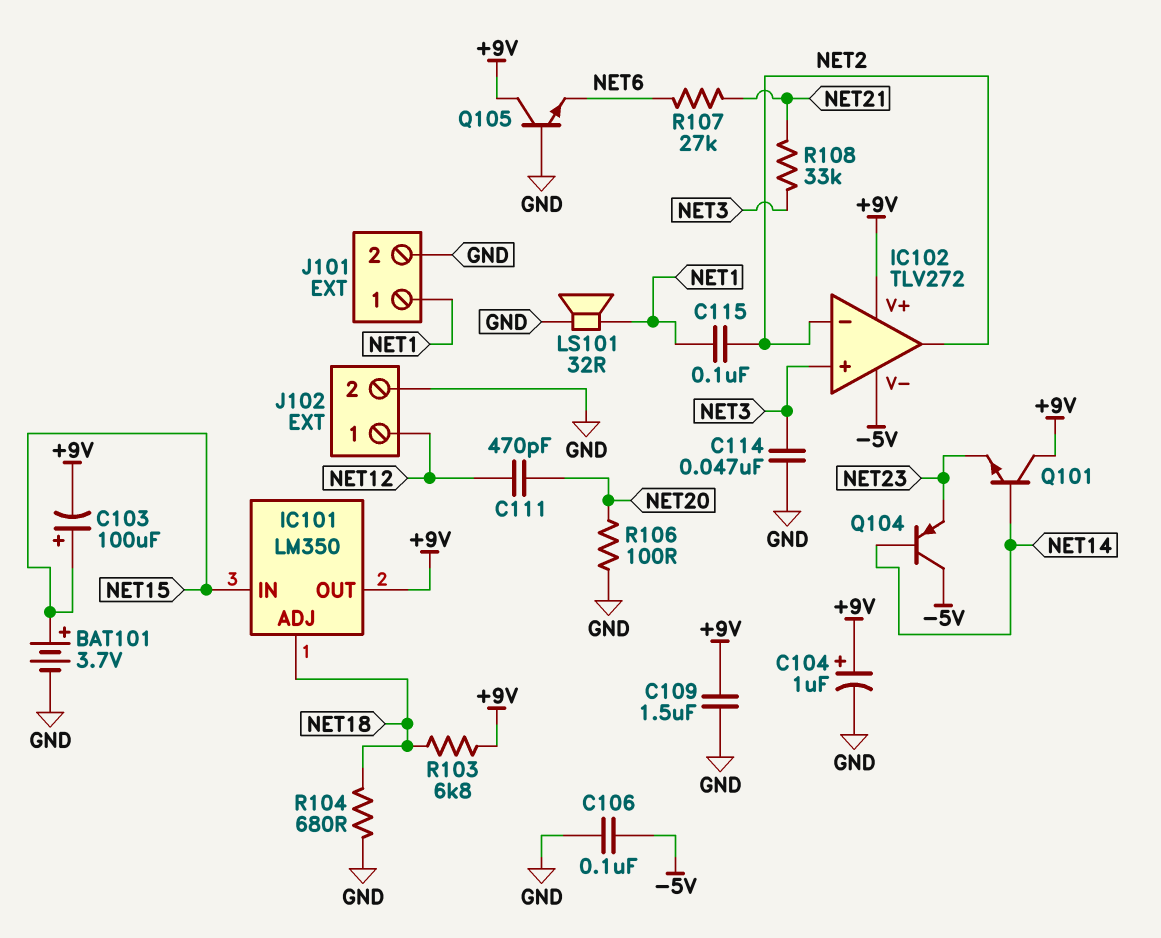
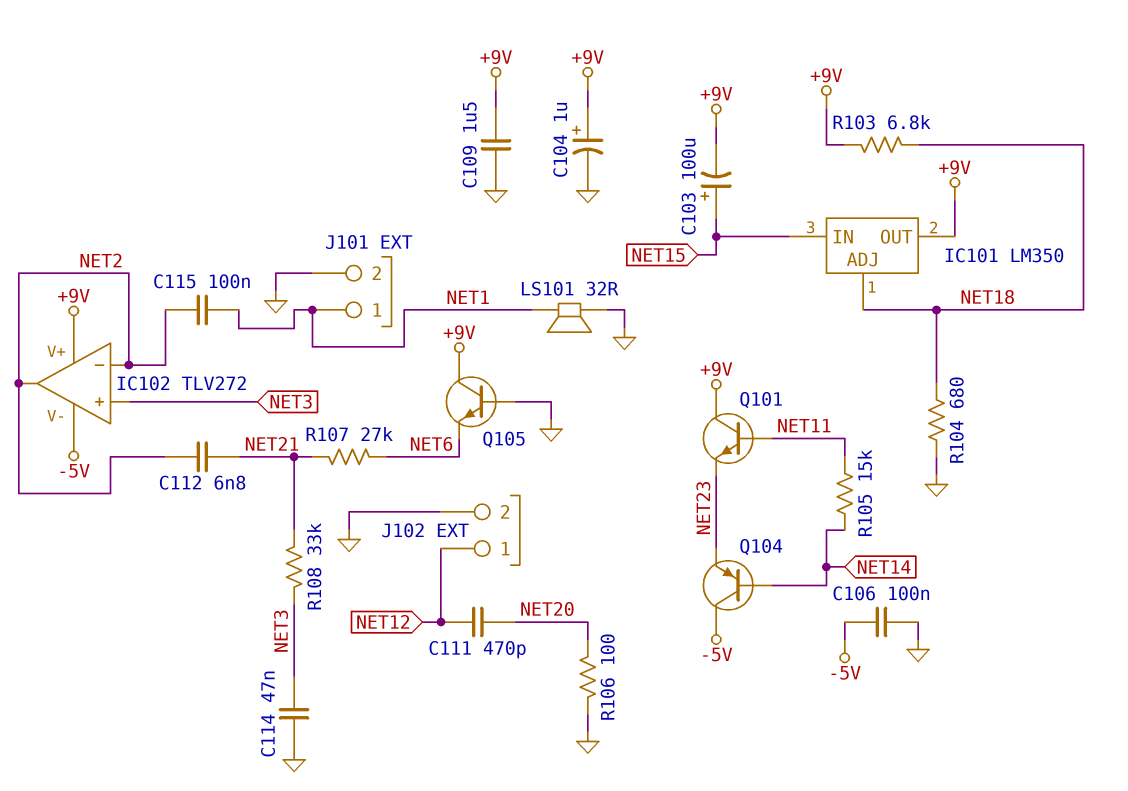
BAT101: 3.7V (plus NET15, minus GND) -> none
C112: none -> 6.8nF (NET2, NET21)
Q101: NPN (B NET14, C +9V, E NET23) -> NPN (B NET11, C +9V, E NET23)
R105: none -> 15k (NET11, NET14)

